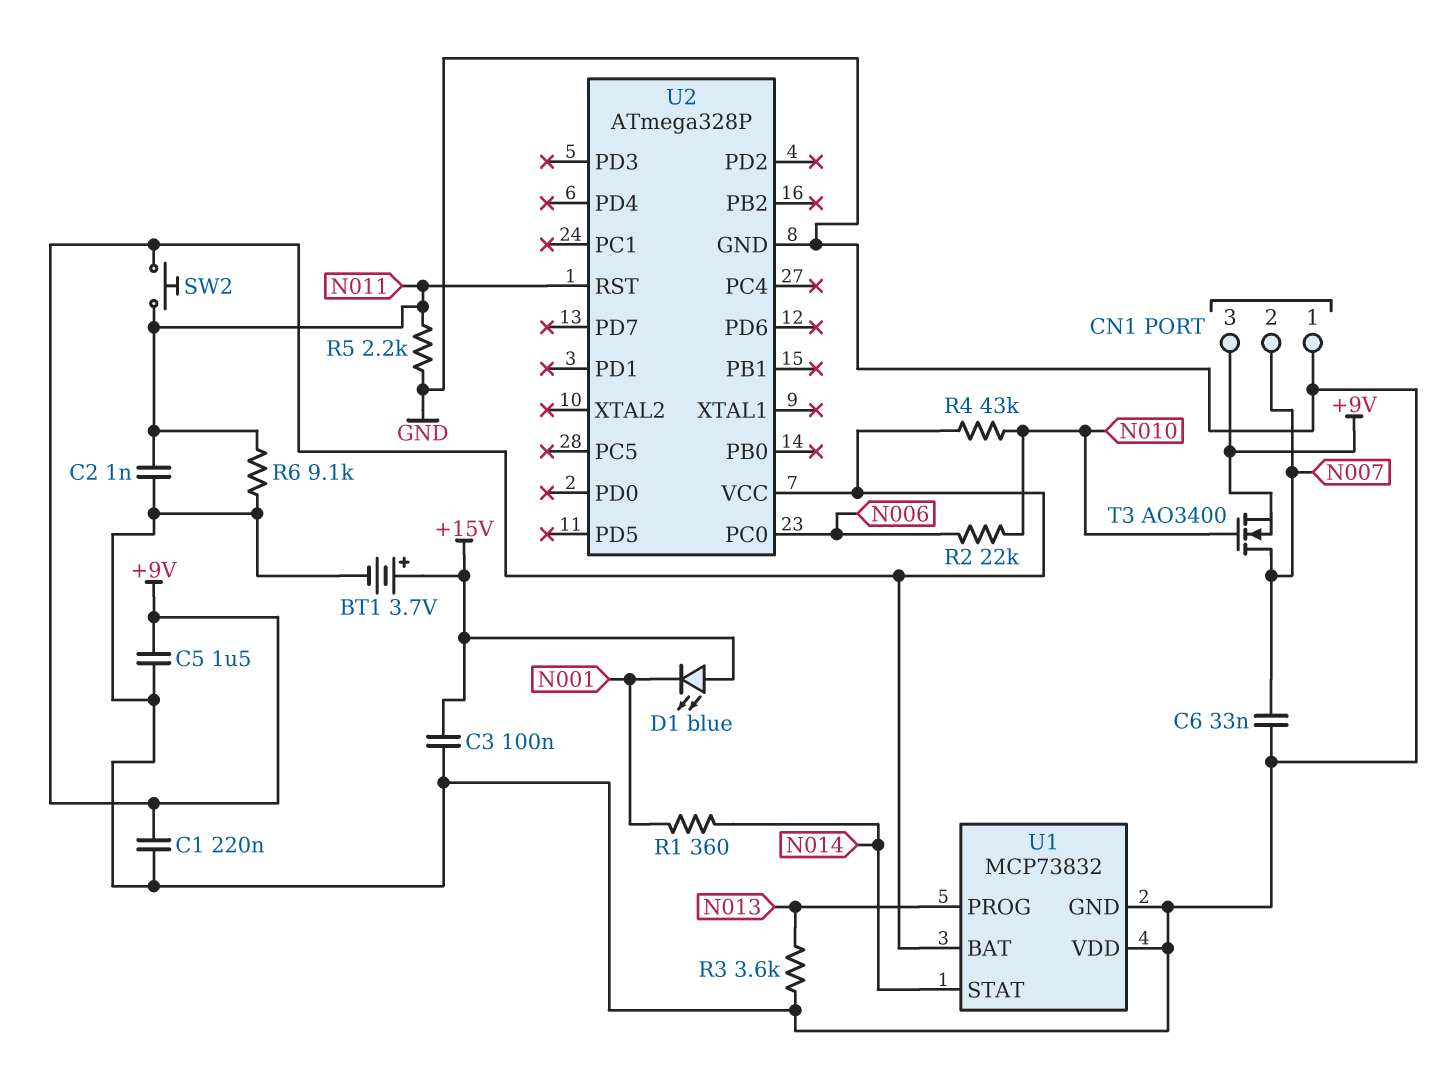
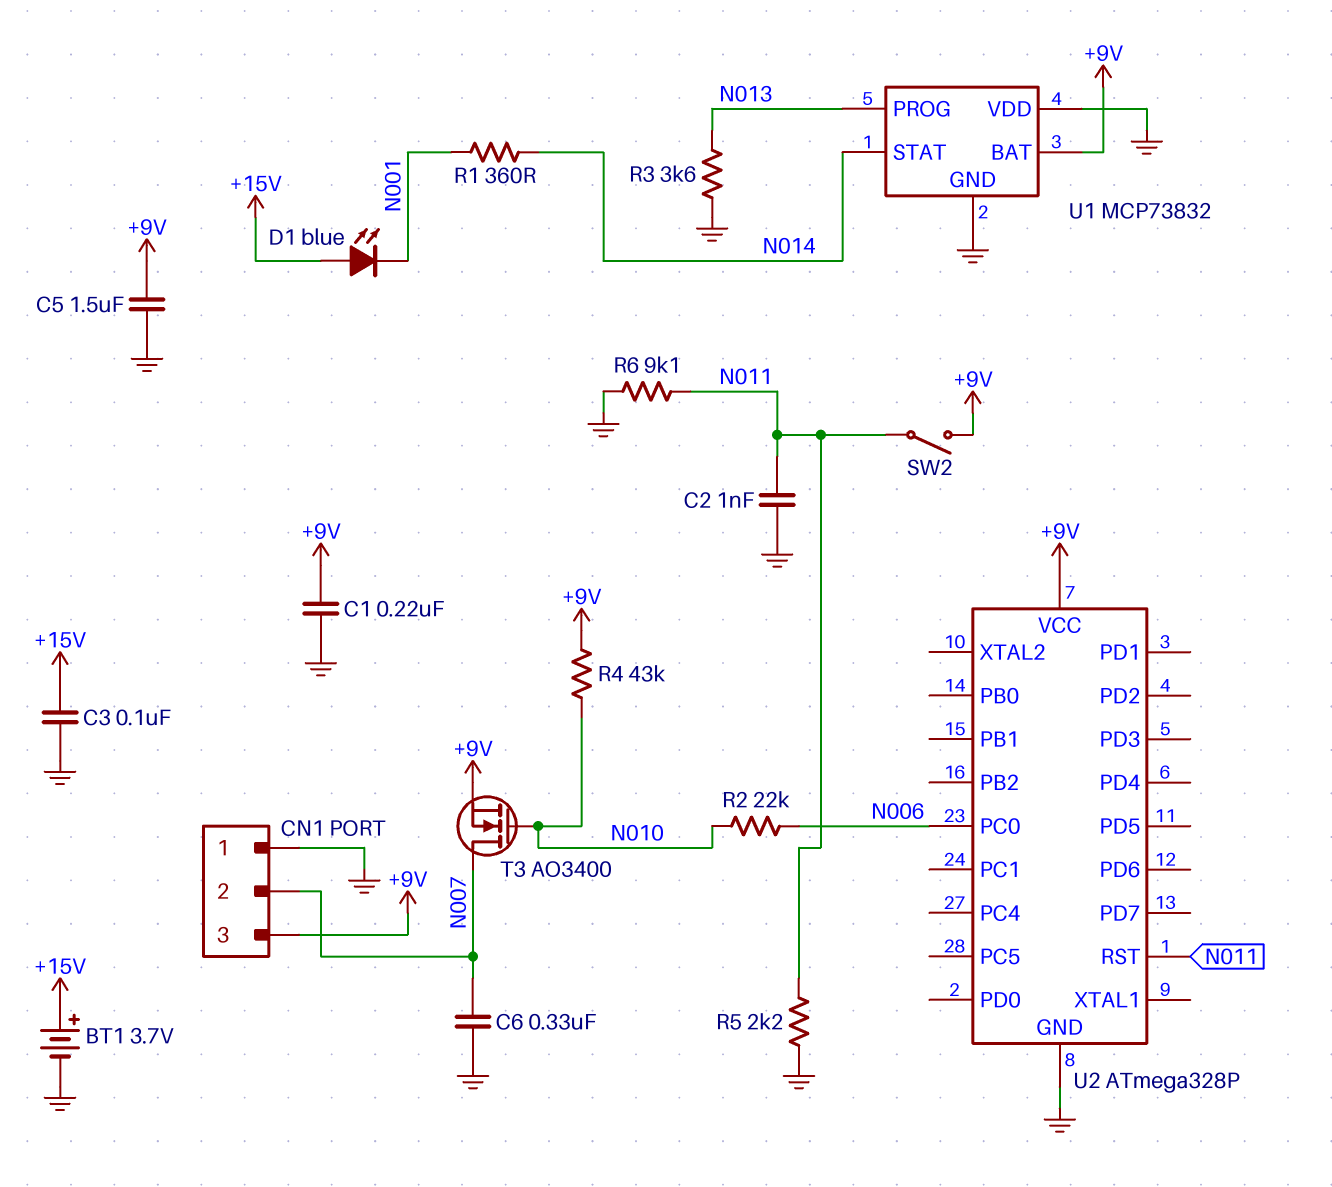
C6: 33nF (GND, N007) -> 330nF (GND, N007)
SW2: button (+9V, N011) -> switch (+9V, N011)

